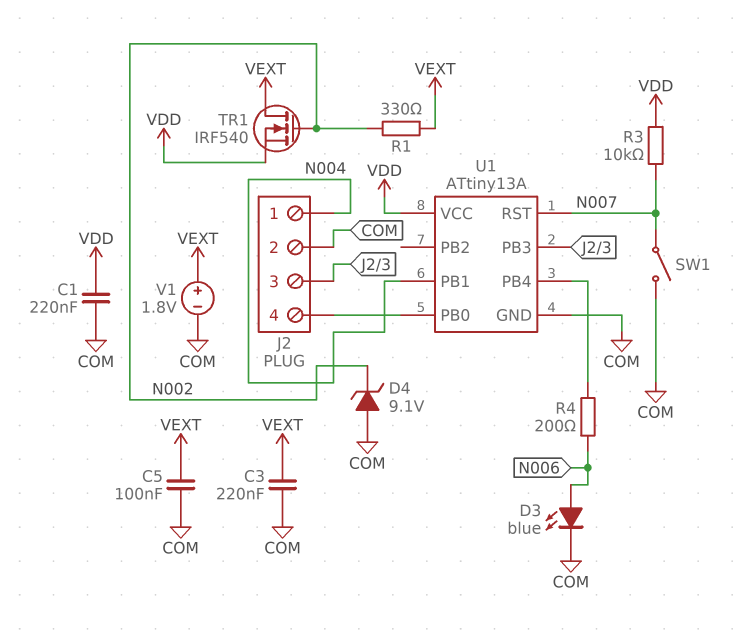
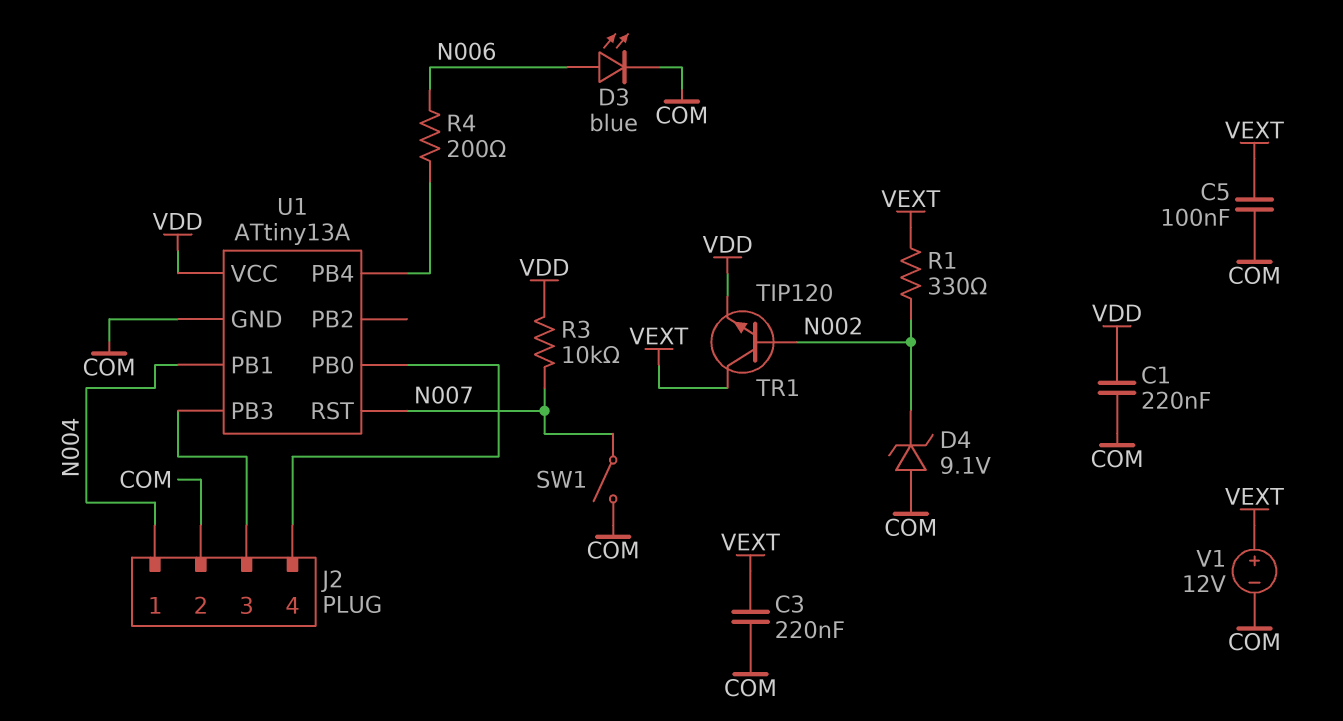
TR1: NMOS IRF540 (G N002, D VEXT, S VDD) -> NPN TIP120 (B N002, C VEXT, E VDD)
V1: 1.8V (plus VEXT, minus COM) -> 12V (plus VEXT, minus COM)

